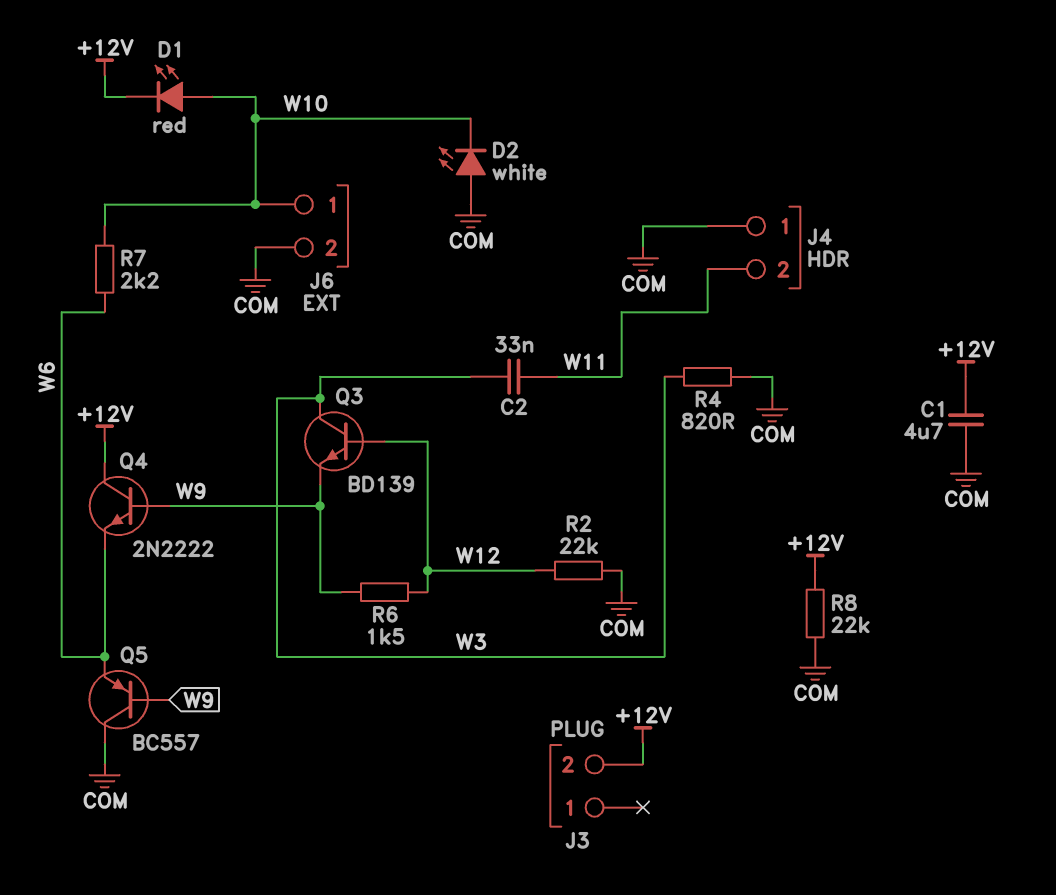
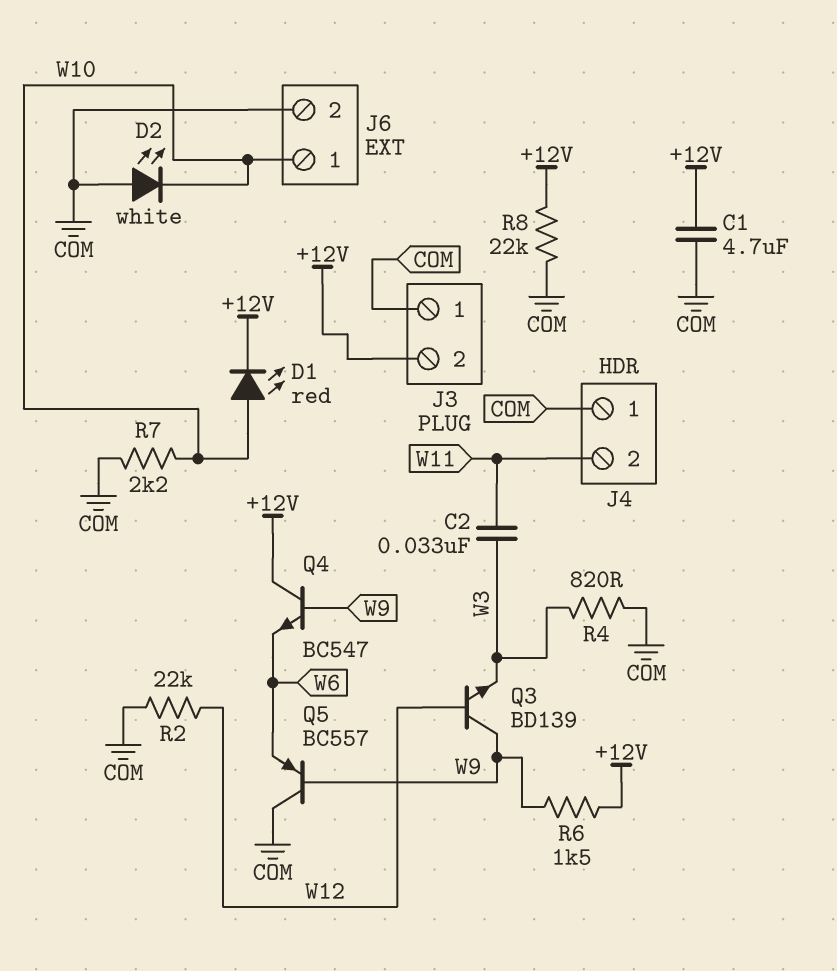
J3 pin 1: none -> COM
Q3: NPN BD139 (B W12, C W3, E W9) -> NPN BD139 (B W12, C W9, E W3)
Q4: NPN 2N2222 (B W9, C +12V, E W6) -> NPN BC547 (B W9, C +12V, E W6)
R6: 1.5k (W9, W12) -> 1.5k (+12V, W9)
R7: 2.2k (W6, W10) -> 2.2k (COM, W10)

